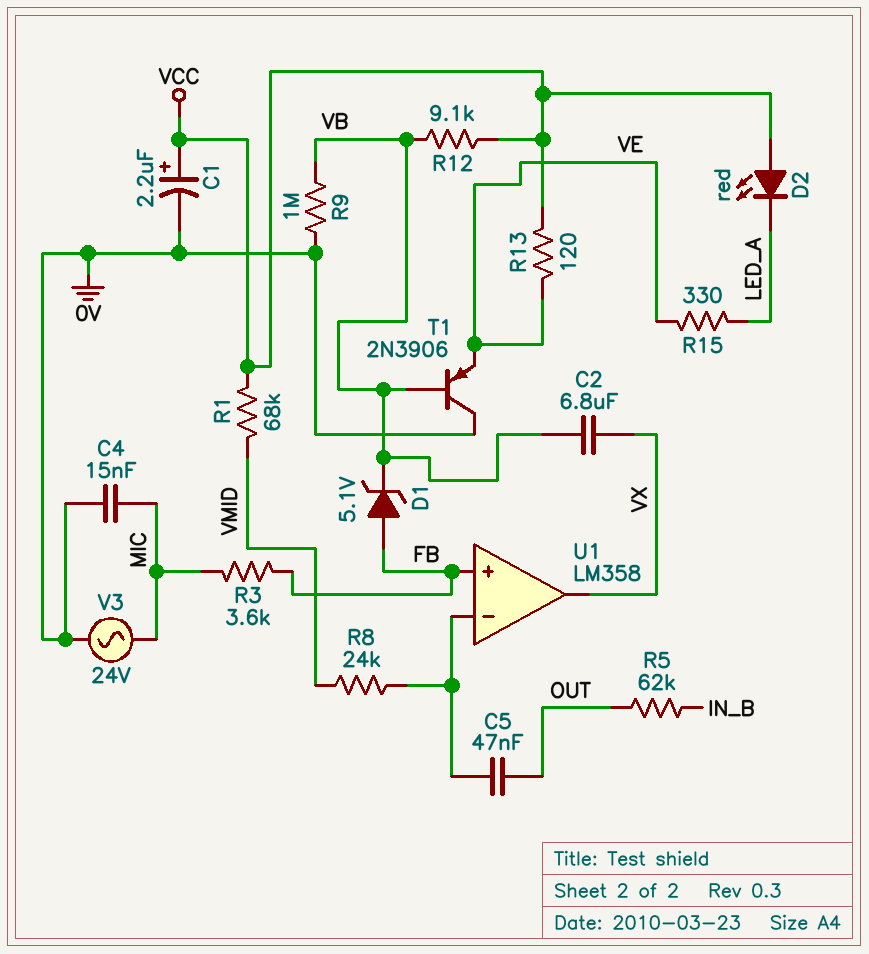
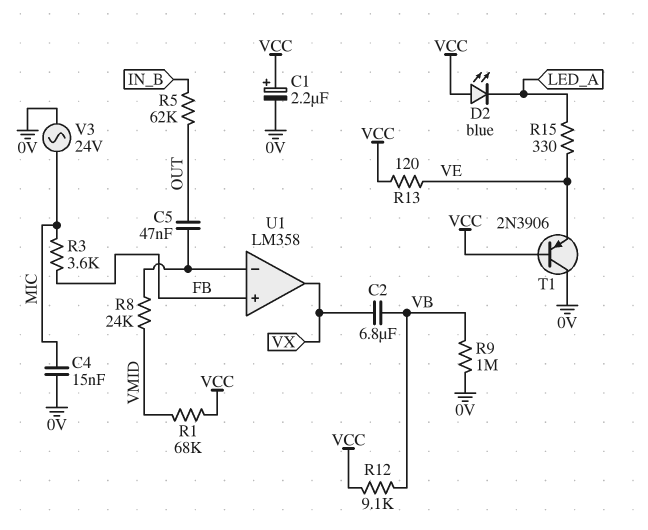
D1: zener 5.1V (A FB, K VB) -> none
D2: LED red (A VCC, K LED_A) -> LED blue (A VCC, K LED_A)
T1: PNP 2N3906 (B VB, C 0V, E VE) -> PNP 2N3906 (B VCC, C 0V, E VE)

